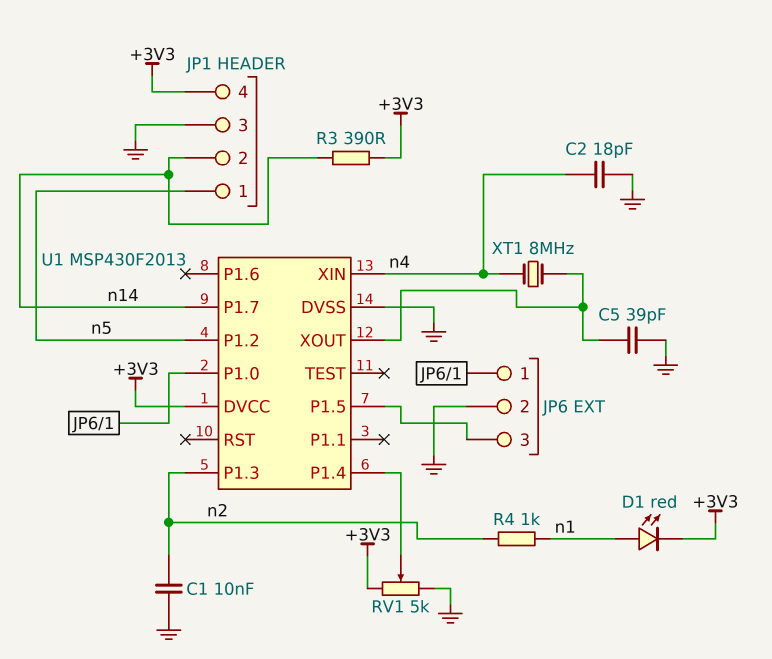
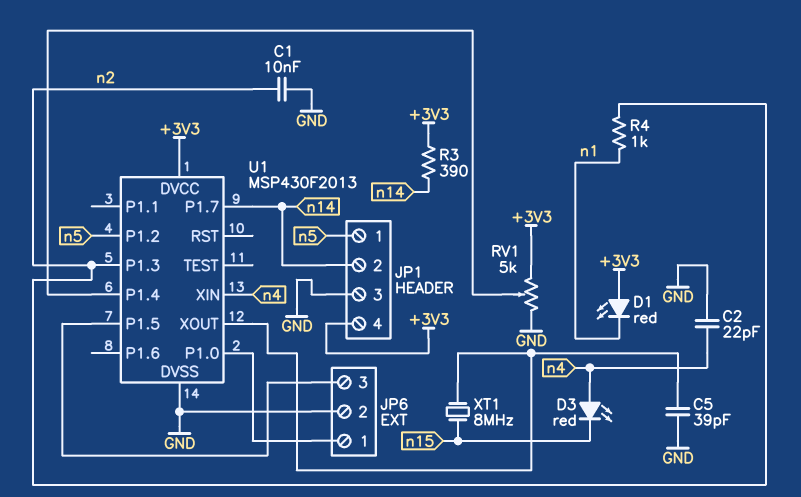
C2: 18pF (GND, n4) -> 22pF (GND, n4)
D1: LED red (A n1, K +3V3) -> LED red (A +3V3, K n1)
D3: none -> LED red (A n4, K n15)
XT1: 8MHz (U1/XOUT, n4) -> 8MHz (U1/XOUT, n15)

